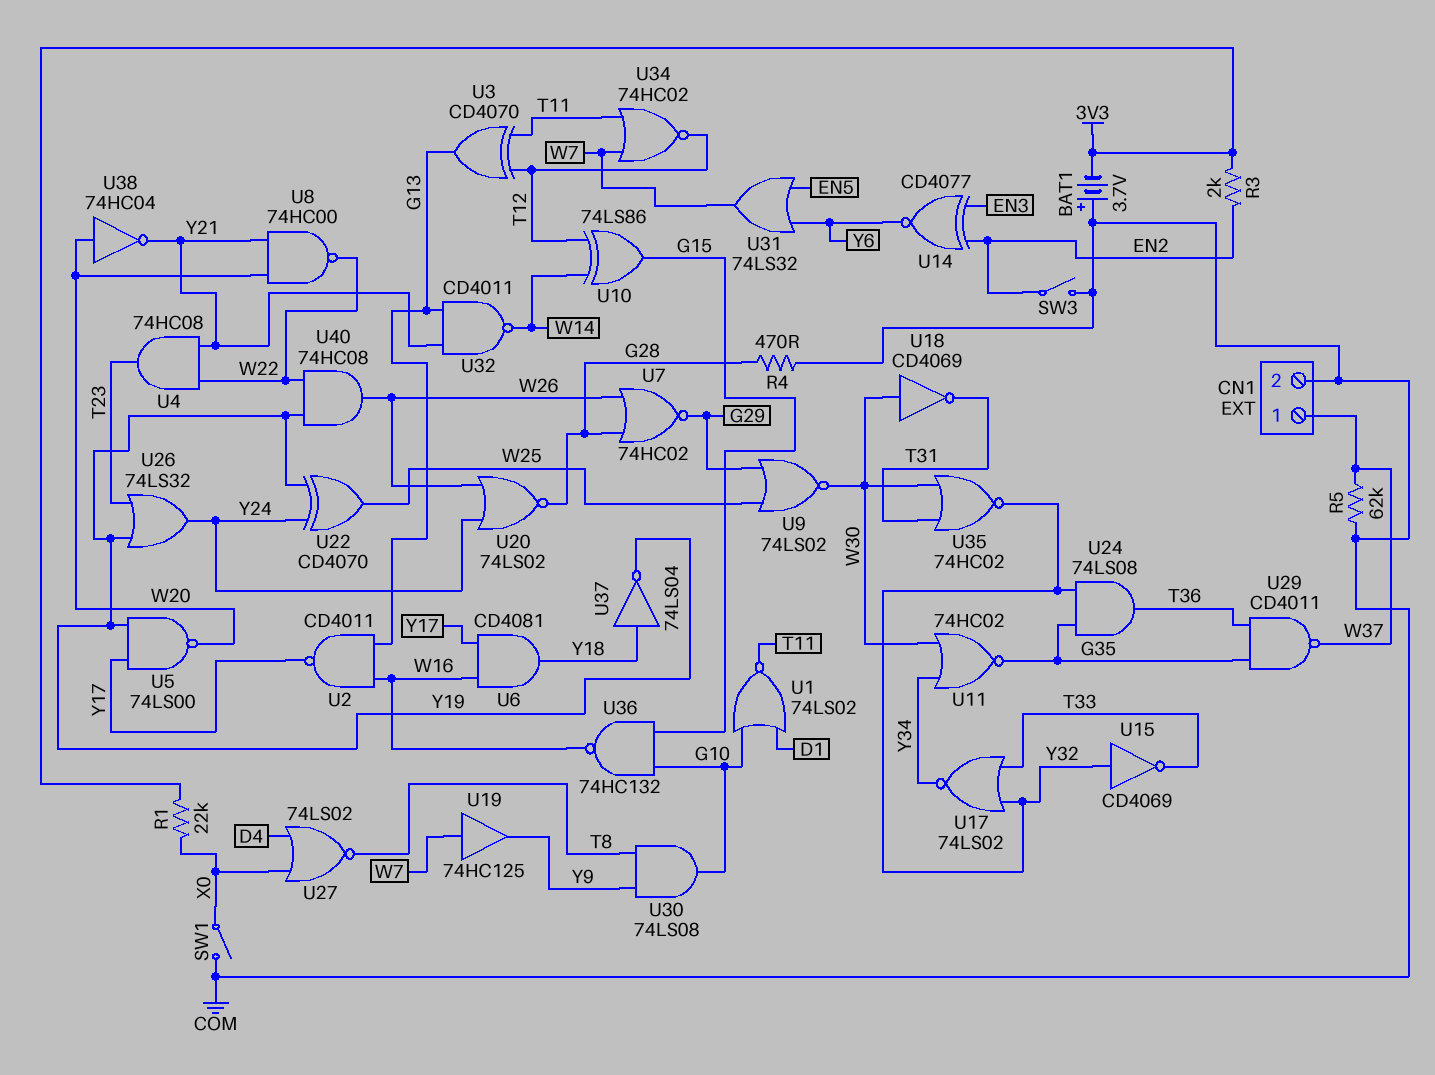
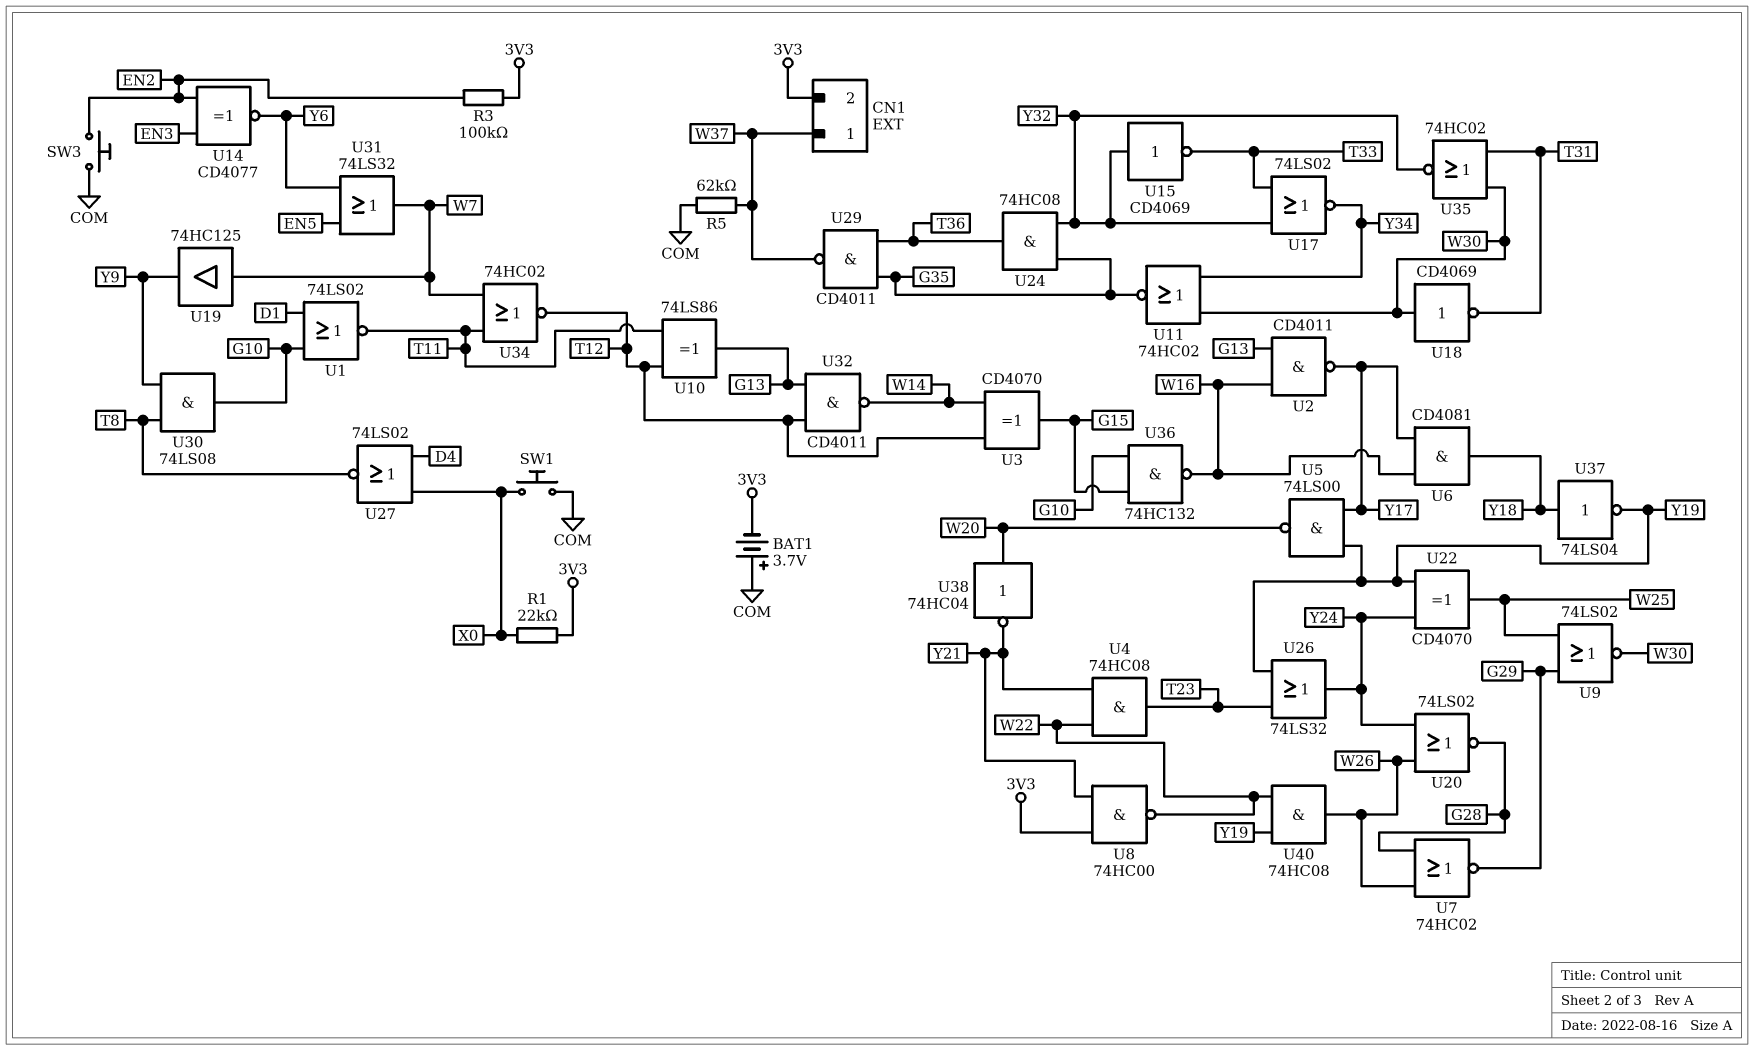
CN1 pin 2: COM -> 3V3
R3: 2k (3V3, EN2) -> 100k (3V3, EN2)
R4: 470 (COM, G28) -> none
SW1: switch (COM, X0) -> button (COM, X0)
SW3: switch (COM, EN2) -> button (COM, EN2)
U3: XOR CD4070 (in T11, in T12, out G13) -> XOR CD4070 (in T12, in W14, out G15)
U8: NAND 74HC00 (in W20, in Y21, out W22) -> NAND 74HC00 (in 3V3, in Y21, out W22)
U10: XOR 74LS86 (in T12, in W14, out G15) -> XOR 74LS86 (in T11, in T12, out G13)
U24: AND 74LS08 (in G35, in Y32, out T36) -> AND 74HC08 (in G35, in Y32, out T36)
U32: NAND CD4011 (in G13, in Y21, out W14) -> NAND CD4011 (in G13, in T12, out W14)

